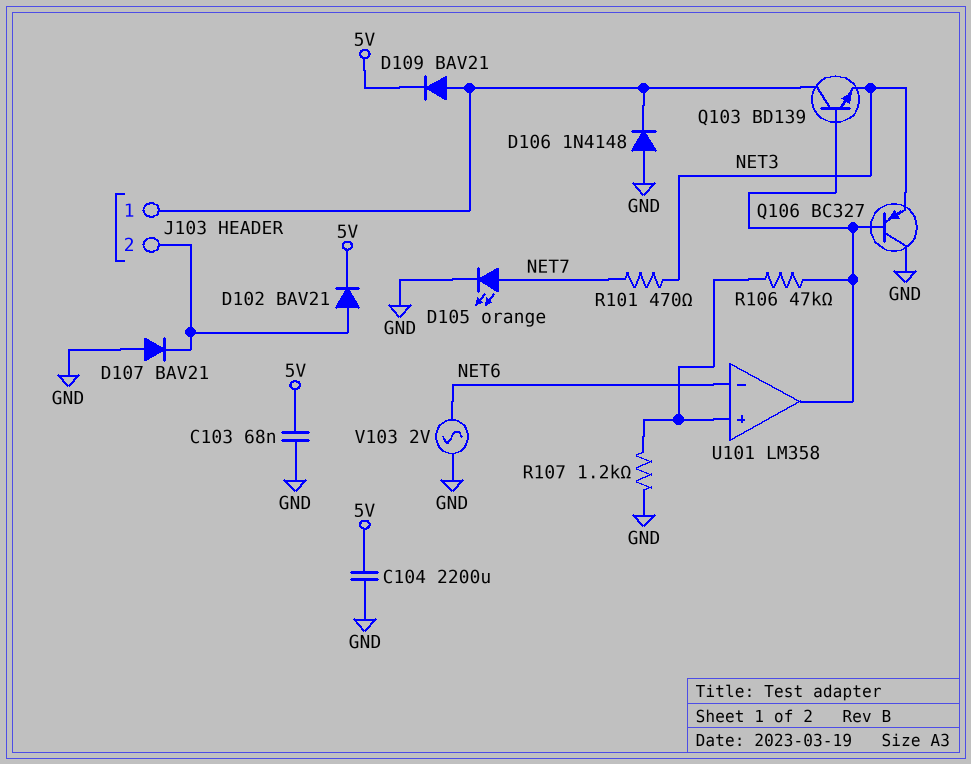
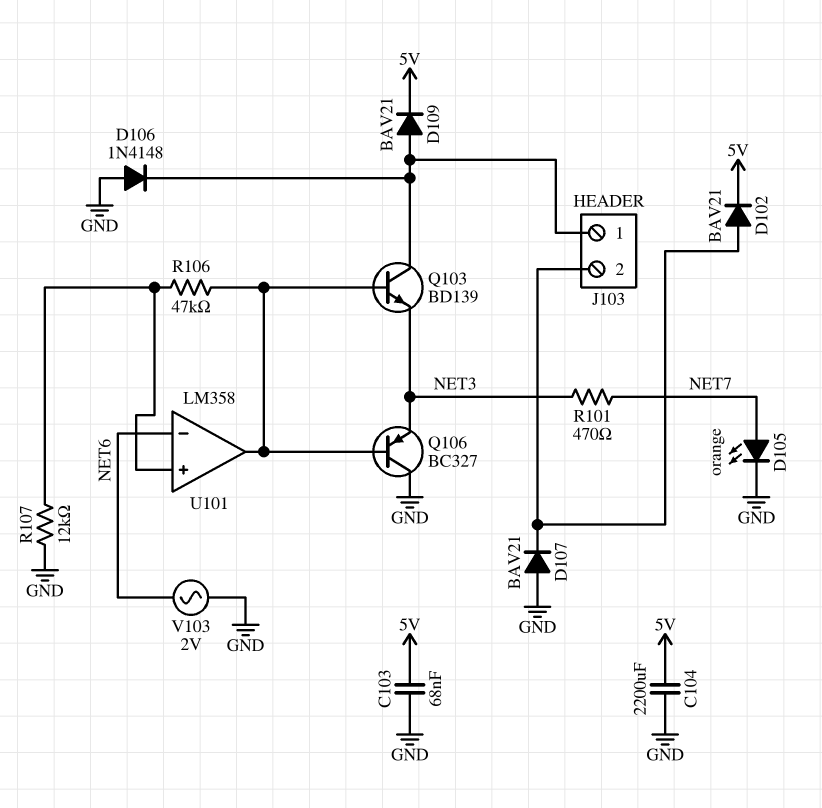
R107: 1.2k (GND, U101/in+) -> 12k (GND, U101/in+)

